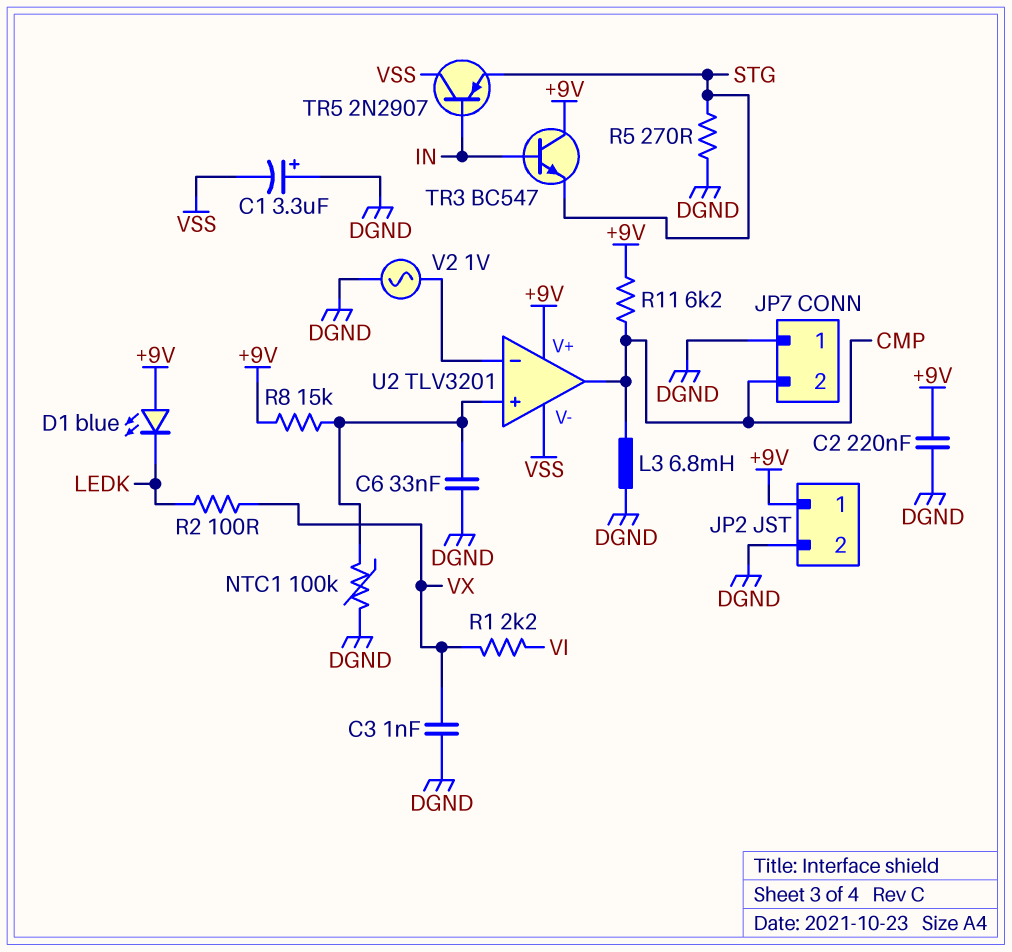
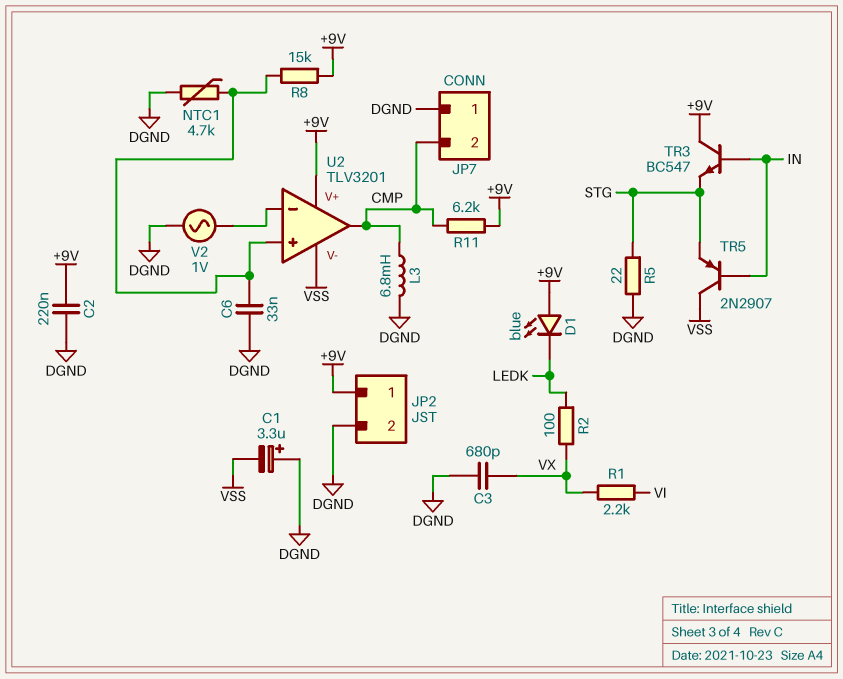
C3: 1nF (DGND, VX) -> 680pF (DGND, VX)
NTC1: 100k (DGND, U2/in+) -> 4.7k (DGND, U2/in+)
R5: 270 (DGND, STG) -> 22 (DGND, STG)

